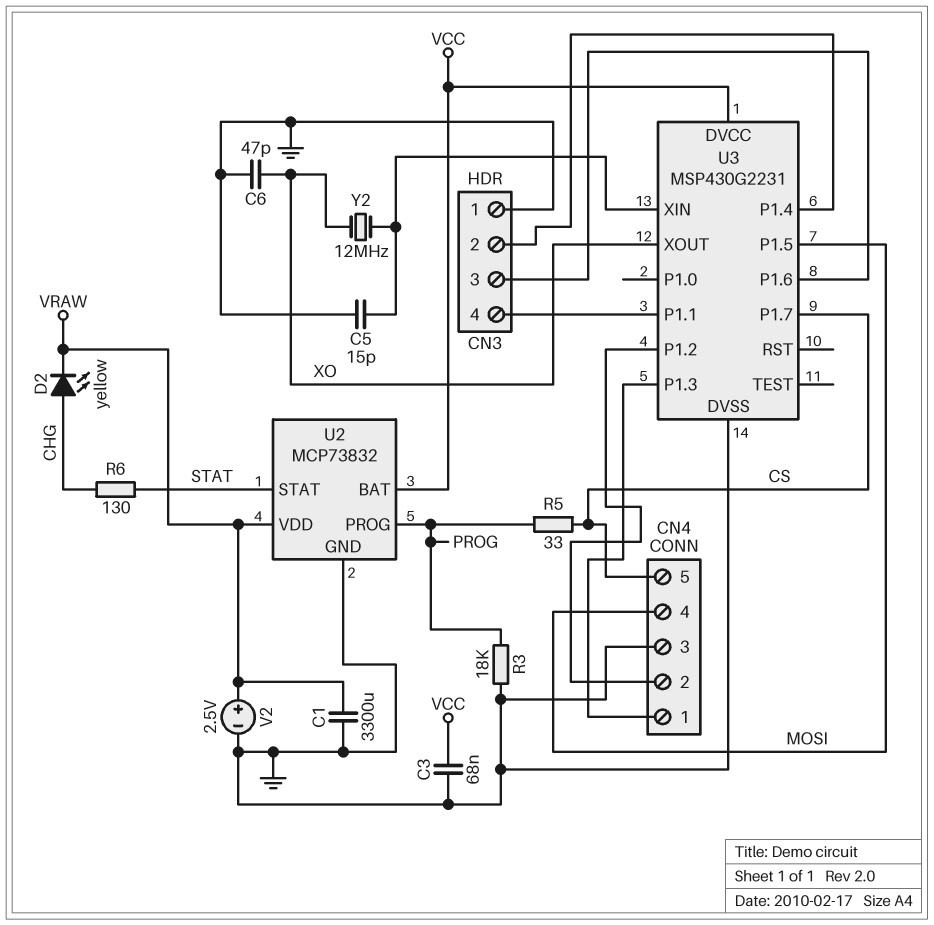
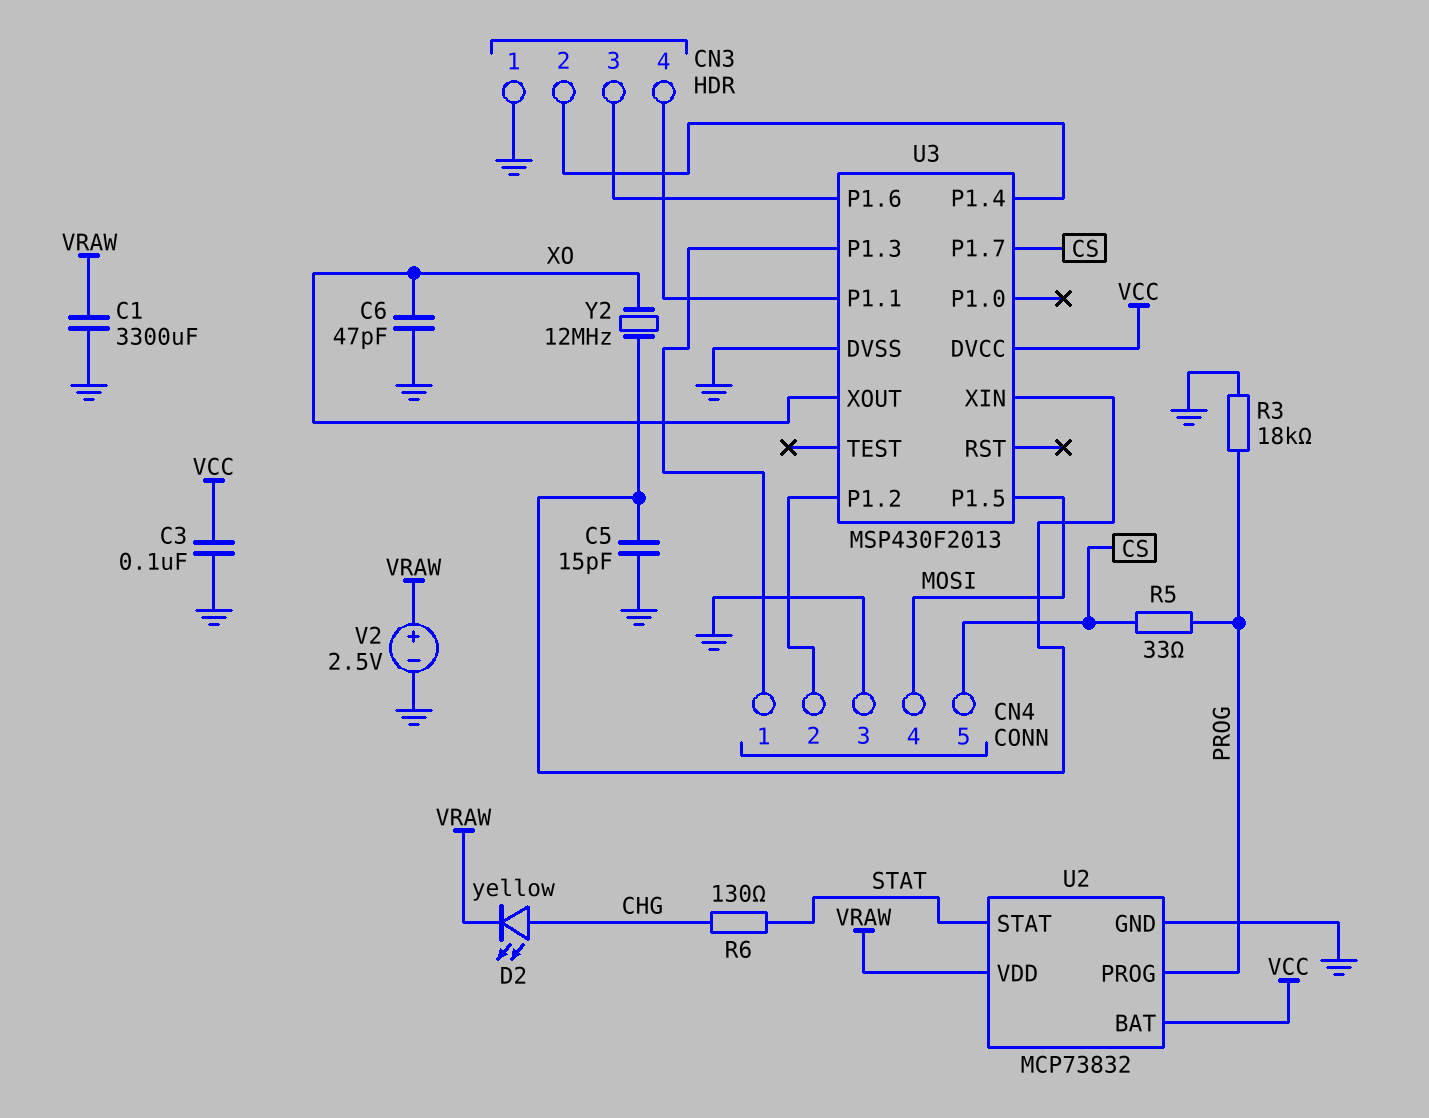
C3: 68nF (GND, VCC) -> 100nF (GND, VCC)
U3: MSP430G2231 -> MSP430F2013

